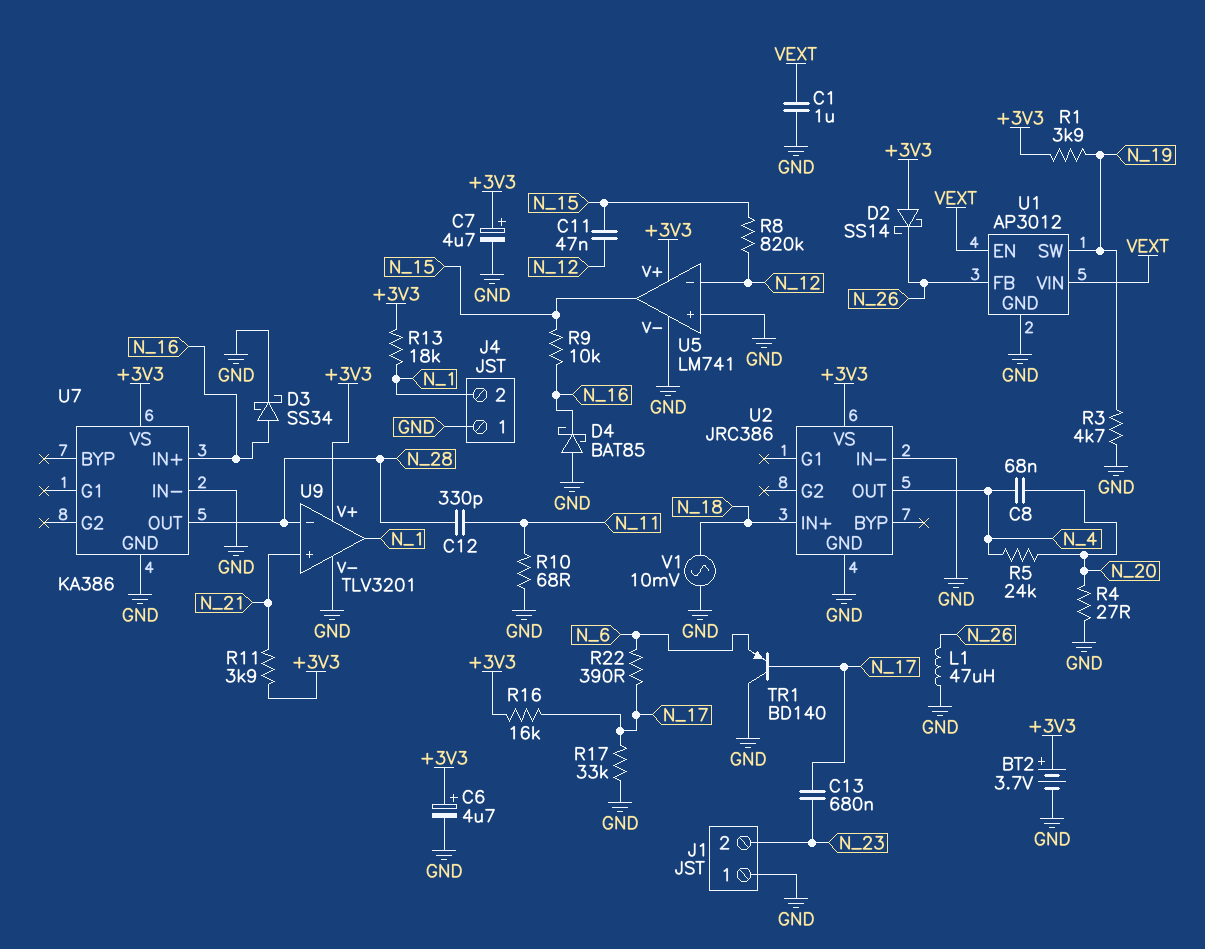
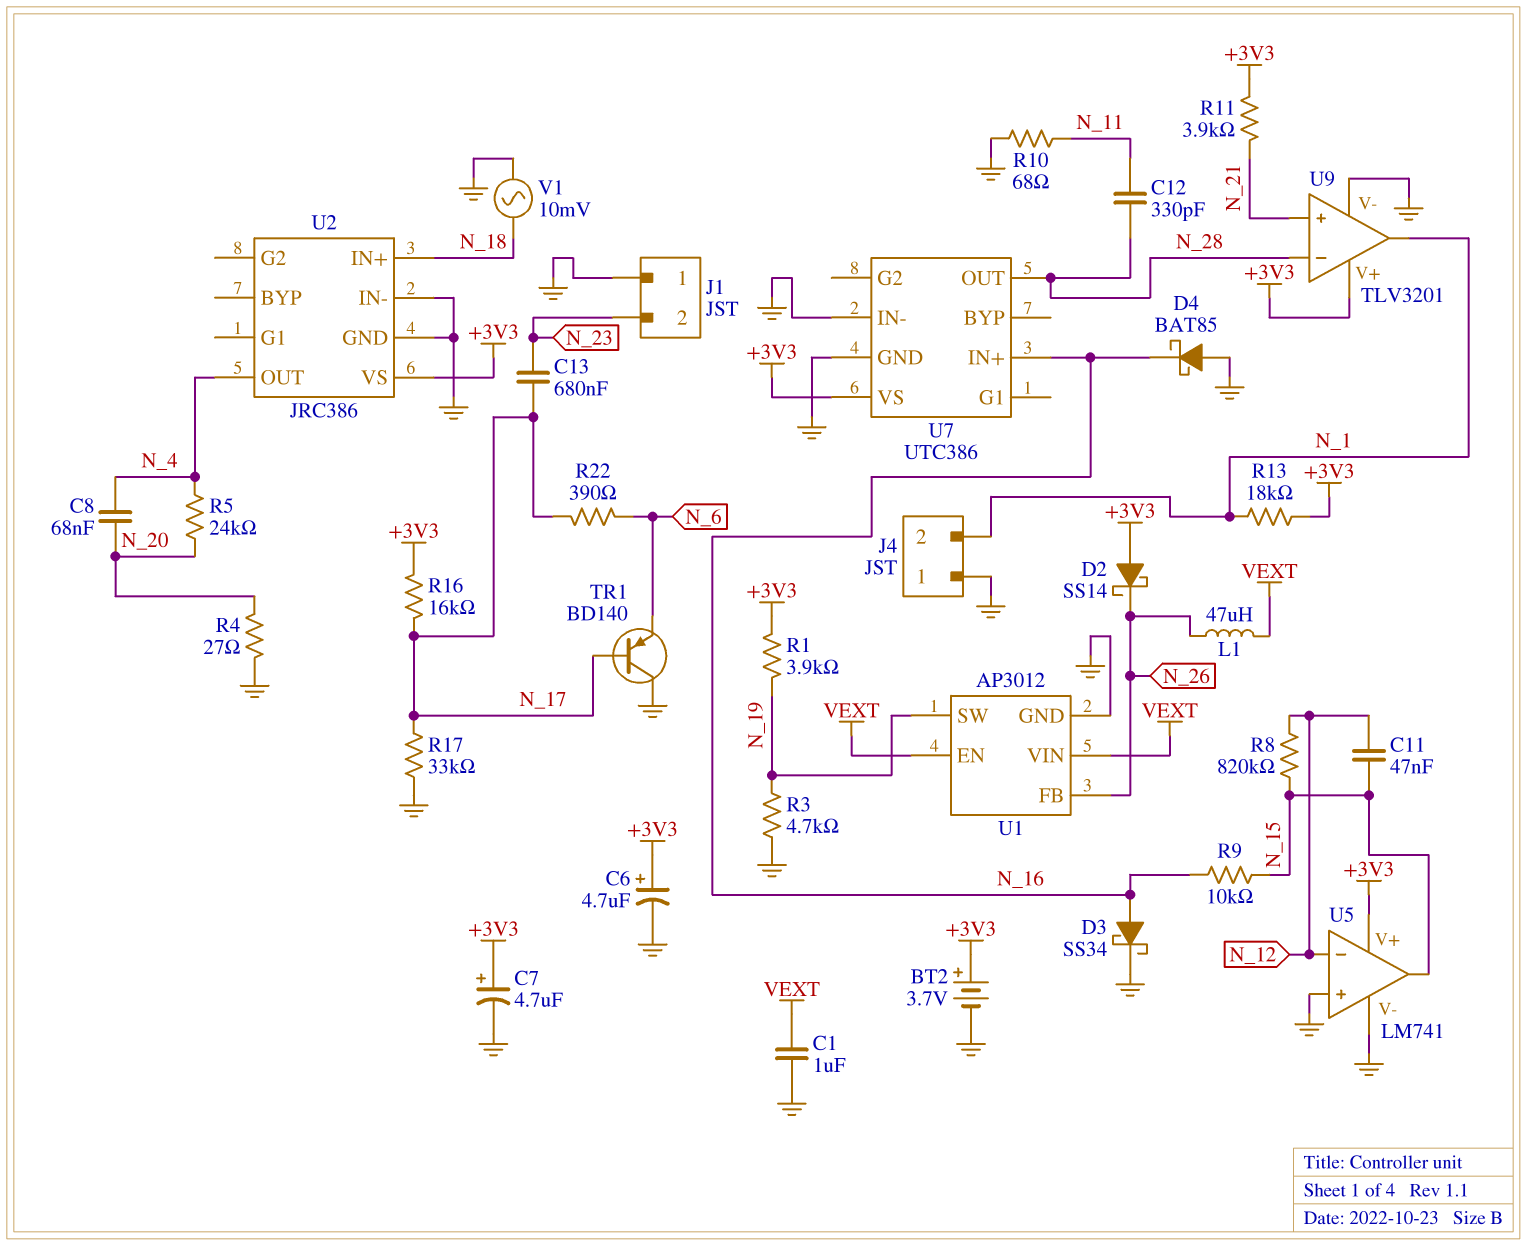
L1: 47uH (GND, N_26) -> 47uH (N_26, VEXT)
U7: KA386 -> UTC386

